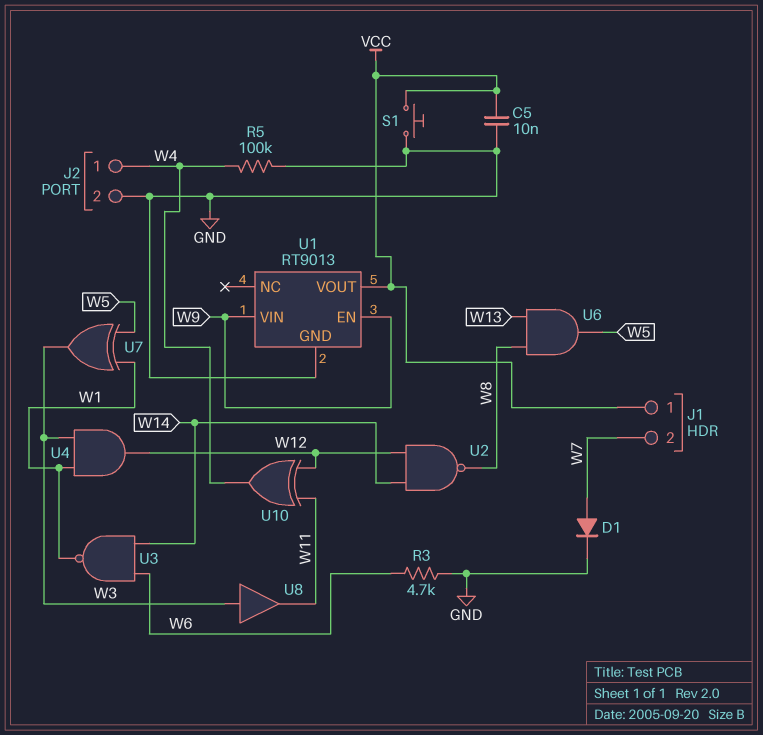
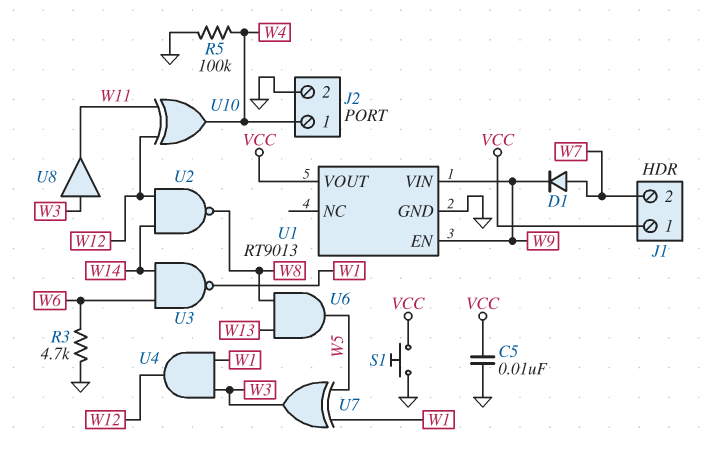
D1: diode (A W7, K GND) -> diode (A W7, K W9)

